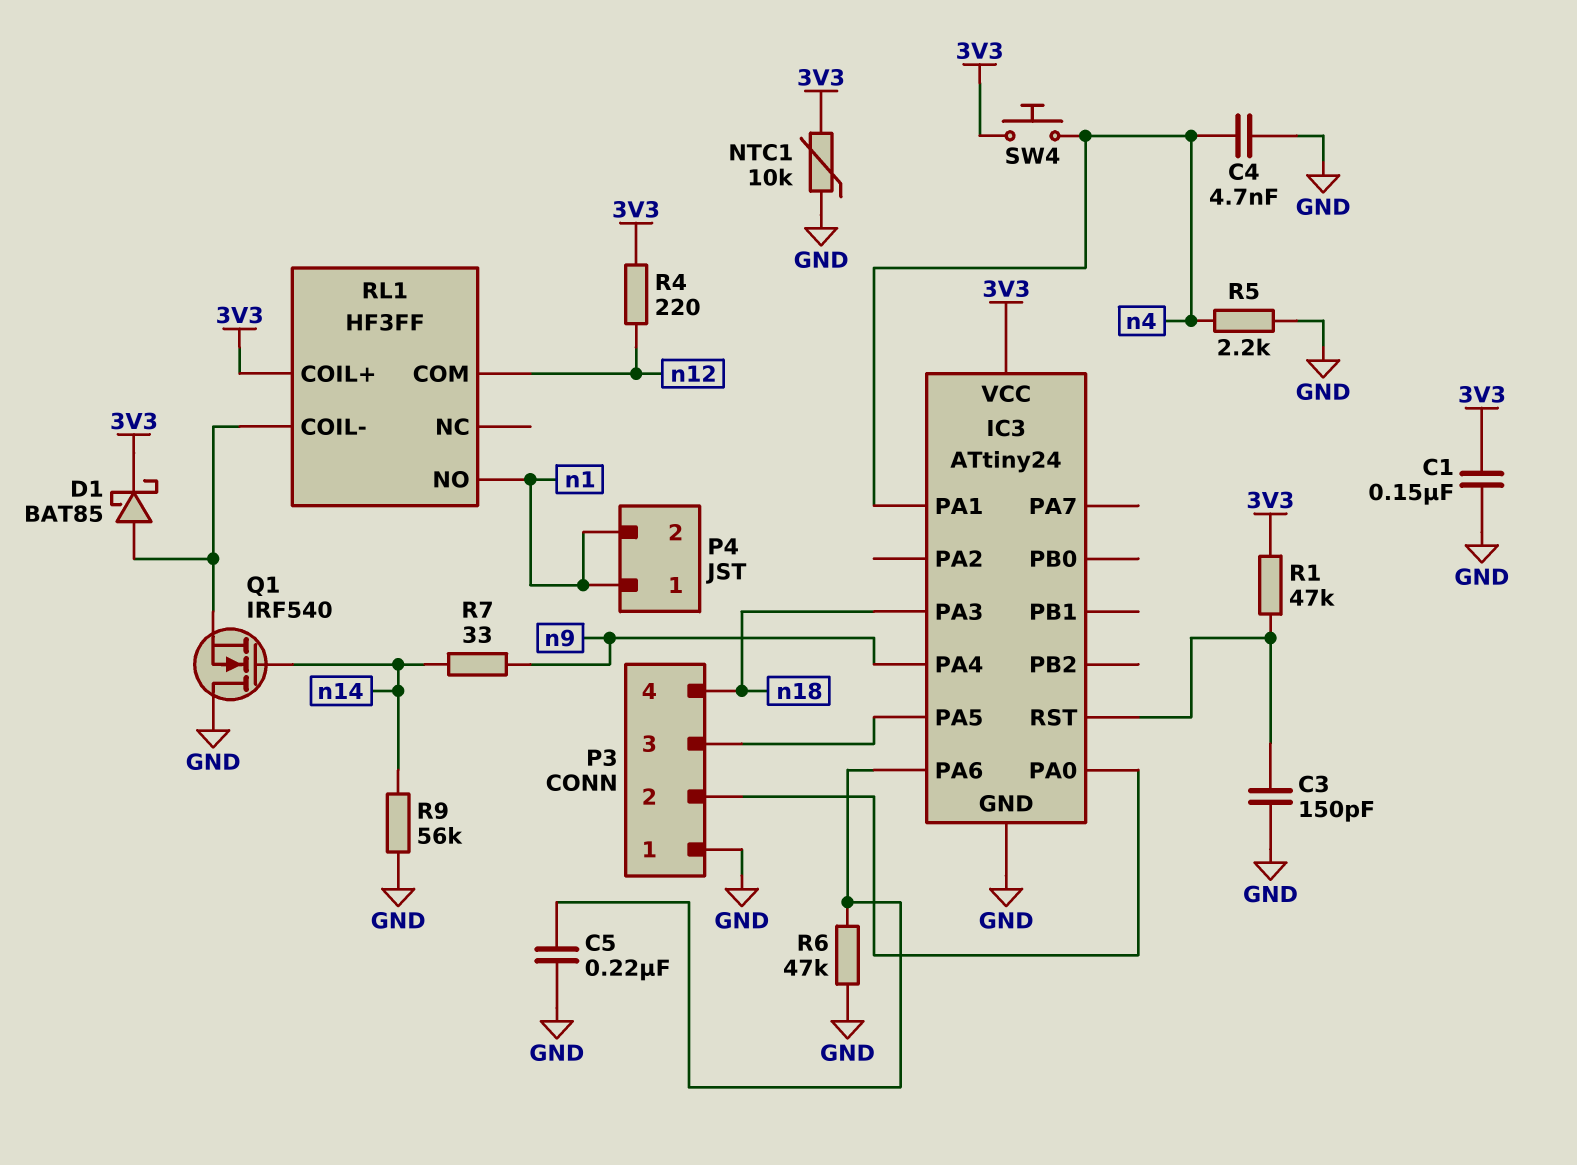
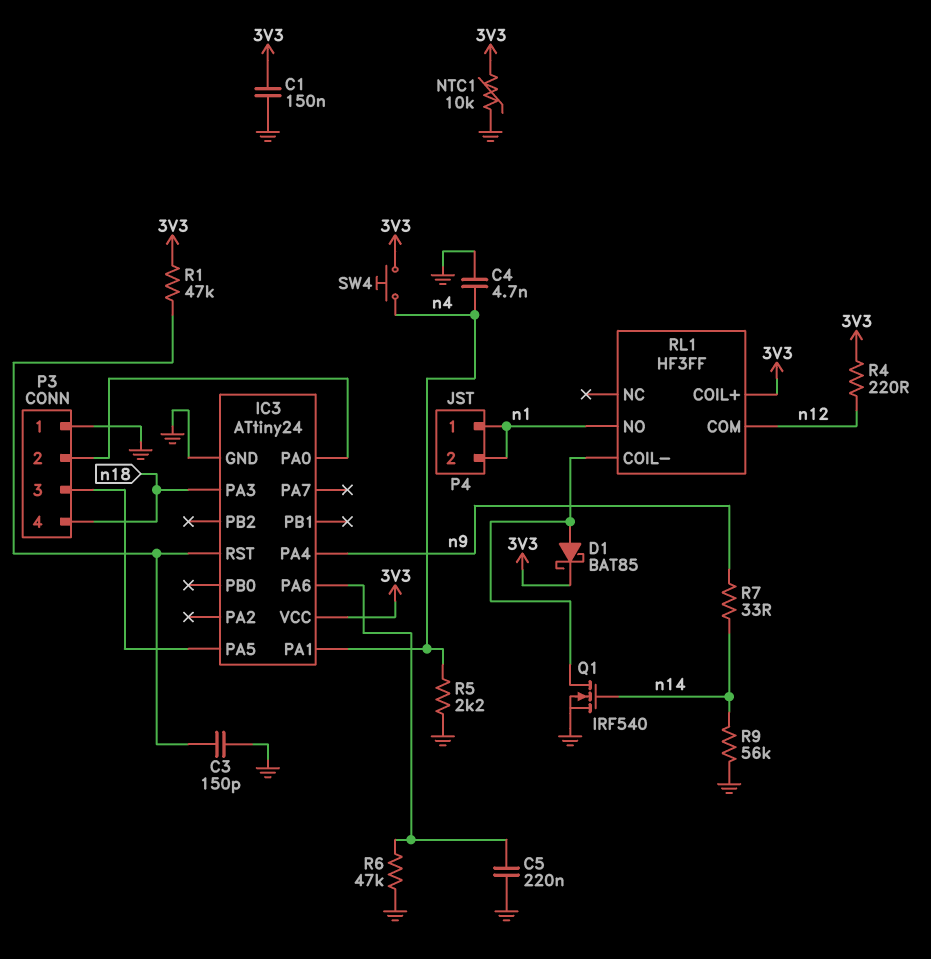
Q1: NMOS IRF540 (G n14, D GND, S RL1/COIL-) -> NMOS IRF540 (G n14, D RL1/COIL-, S GND)

